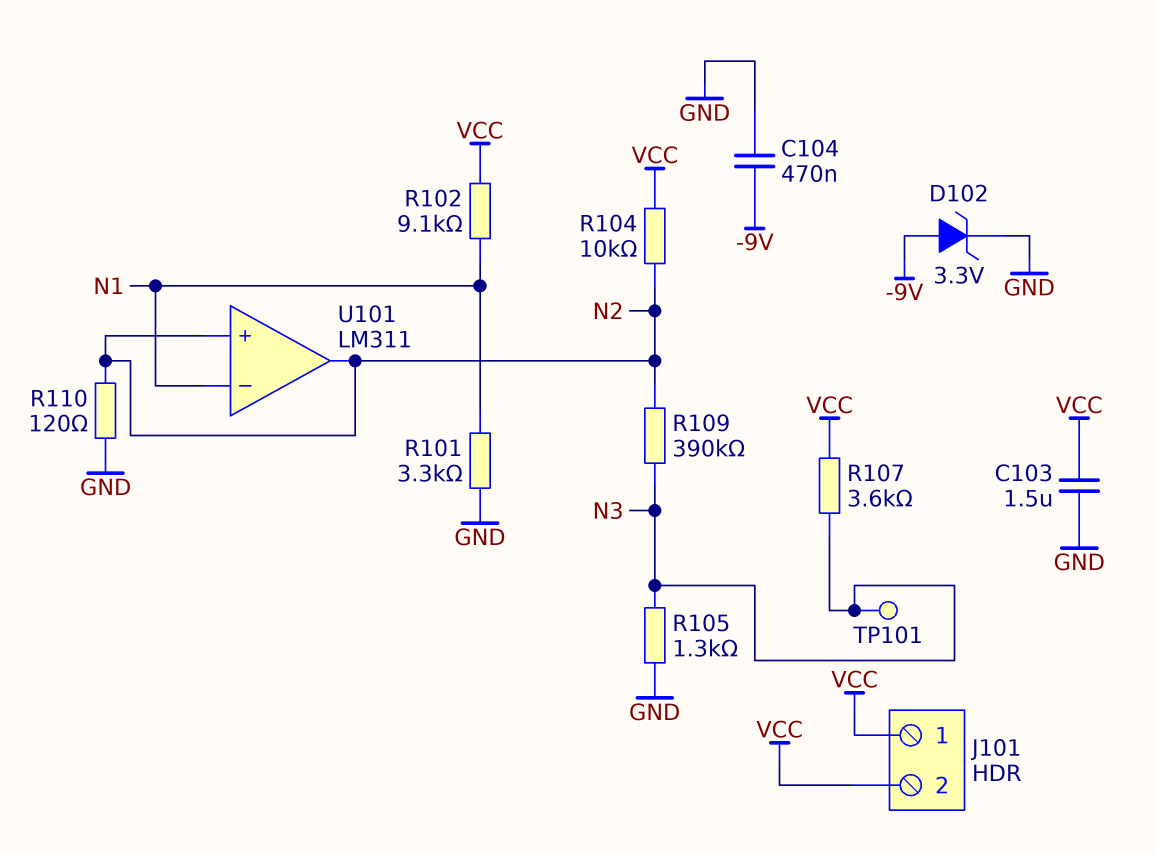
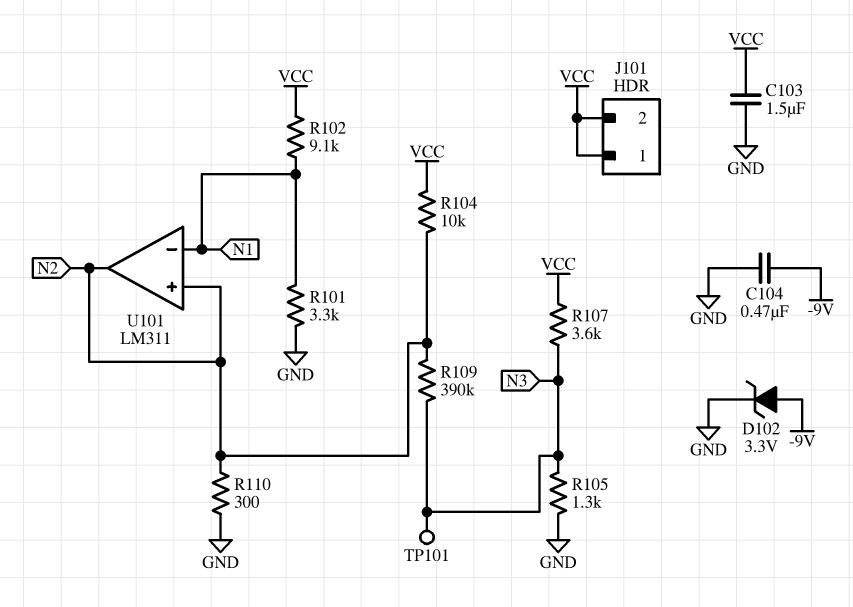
R110: 120 (GND, N2) -> 300 (GND, N2)

